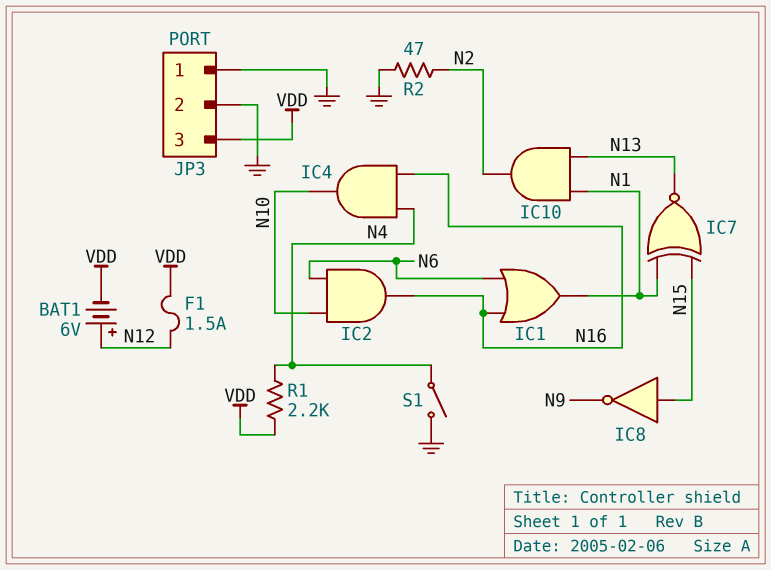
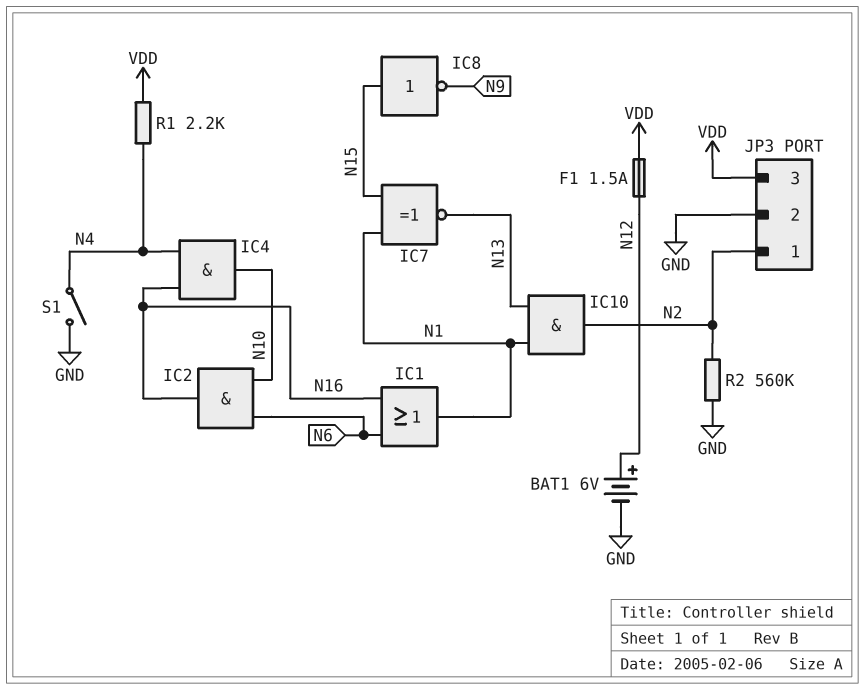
BAT1: 6V (plus N12, minus VDD) -> 6V (plus N12, minus GND)
JP3 pin 1: GND -> N2
R2: 47 (GND, N2) -> 560k (GND, N2)

